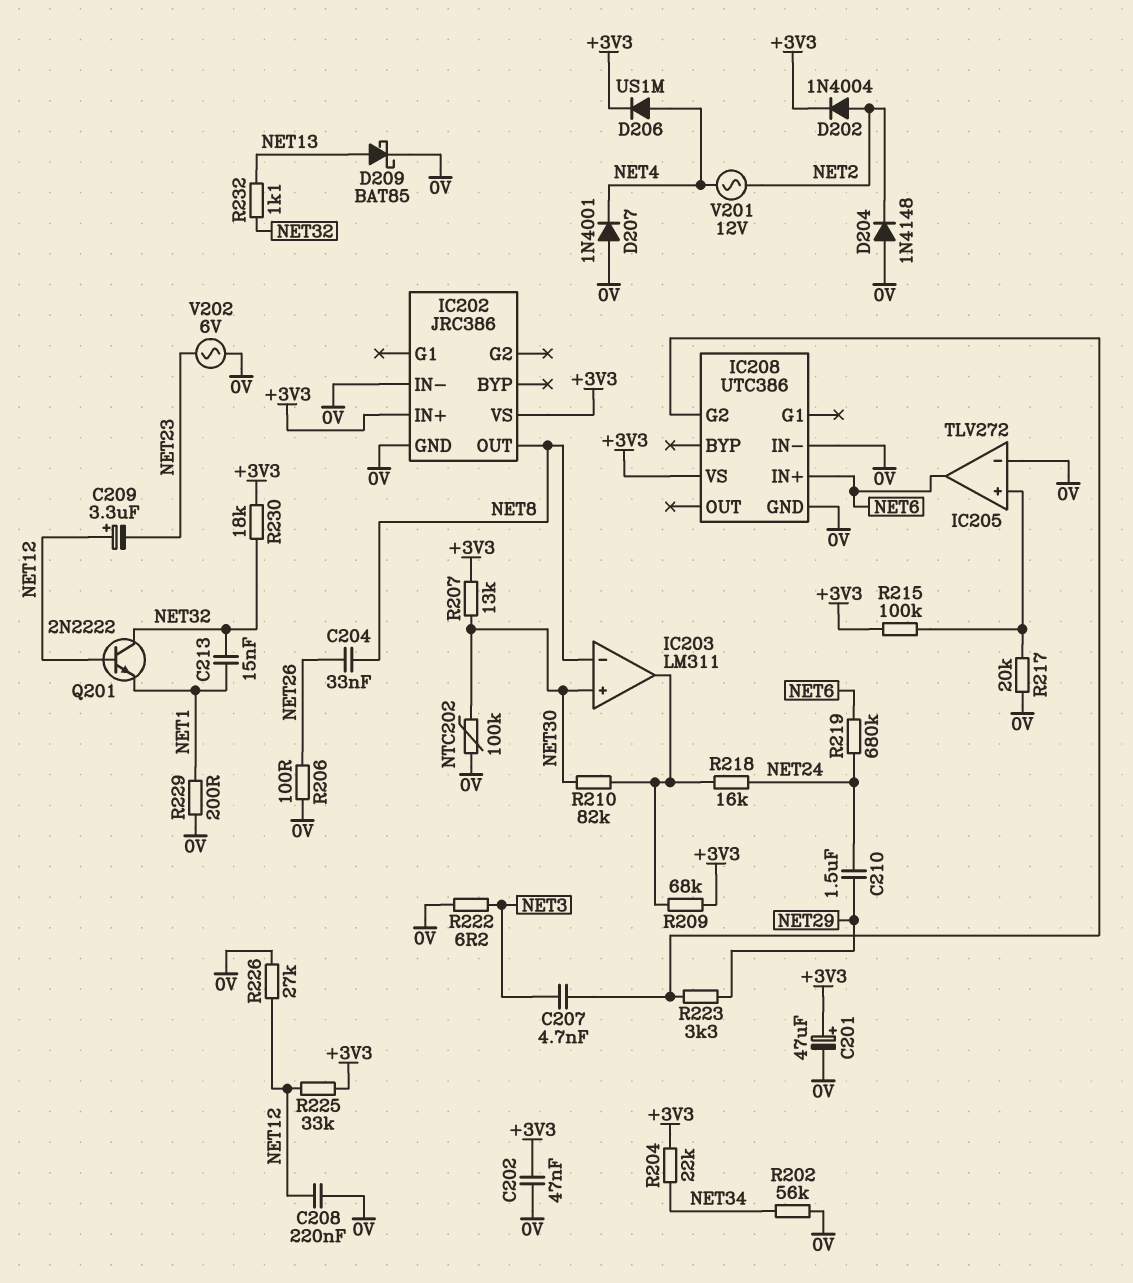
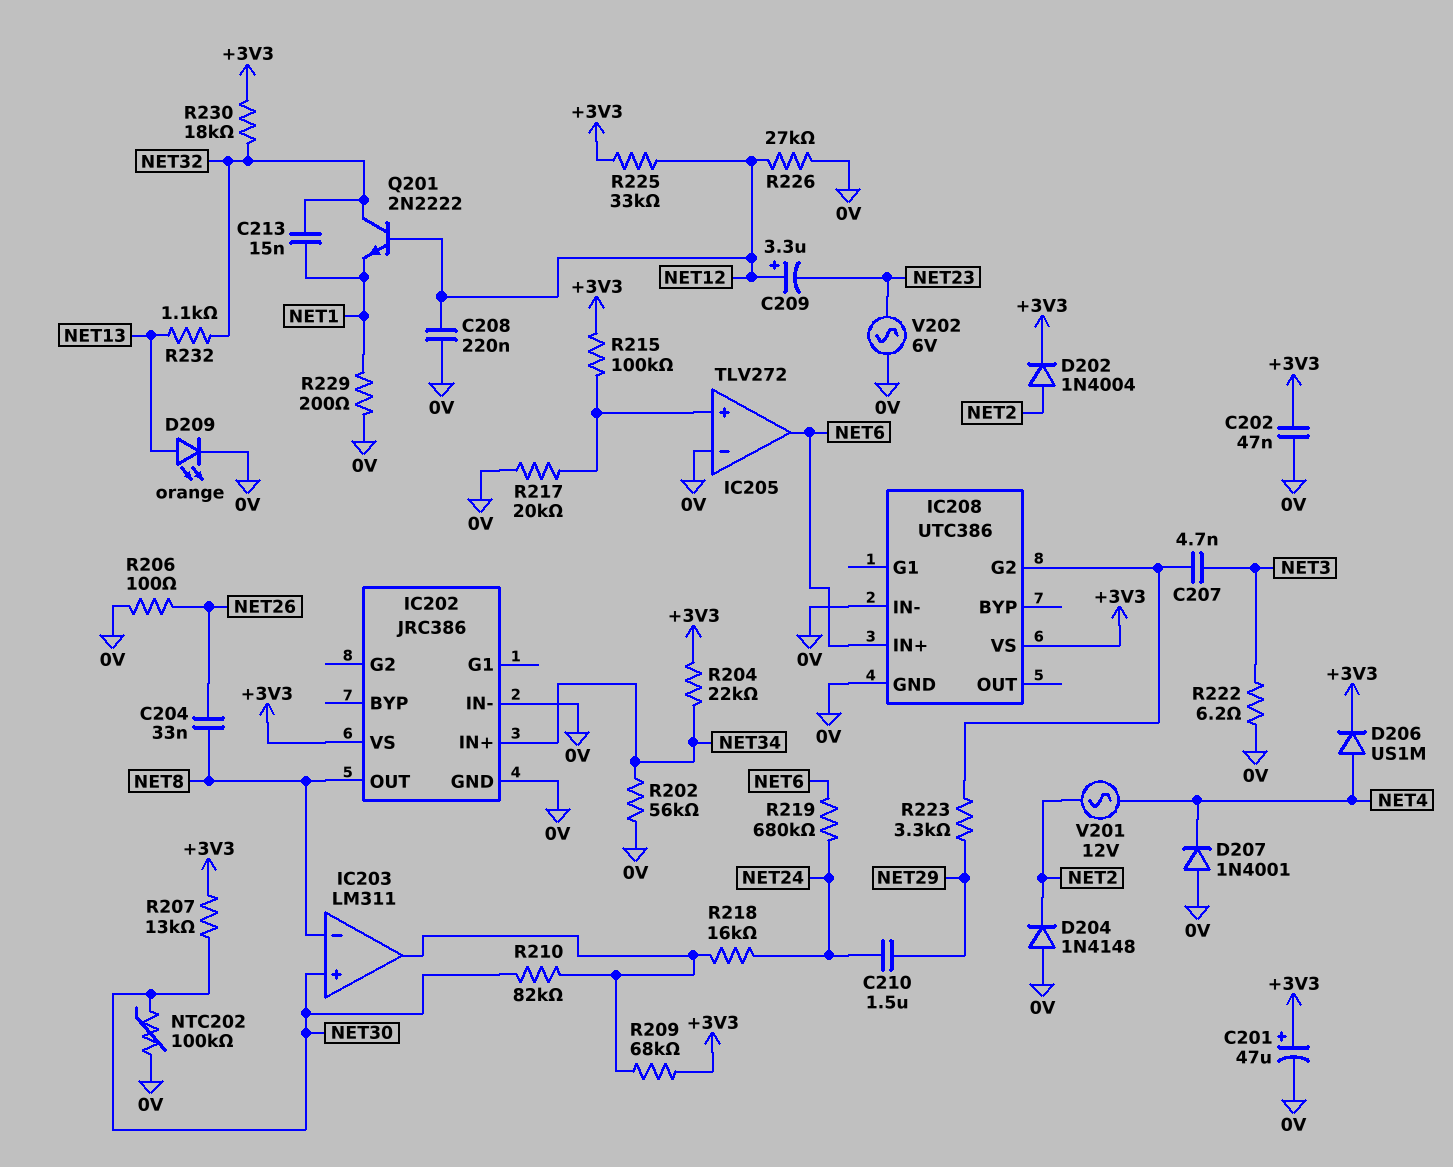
D209: schottky BAT85 (A NET13, K 0V) -> LED orange (A NET13, K 0V)
IC202 pin IN+: +3V3 -> NET34

